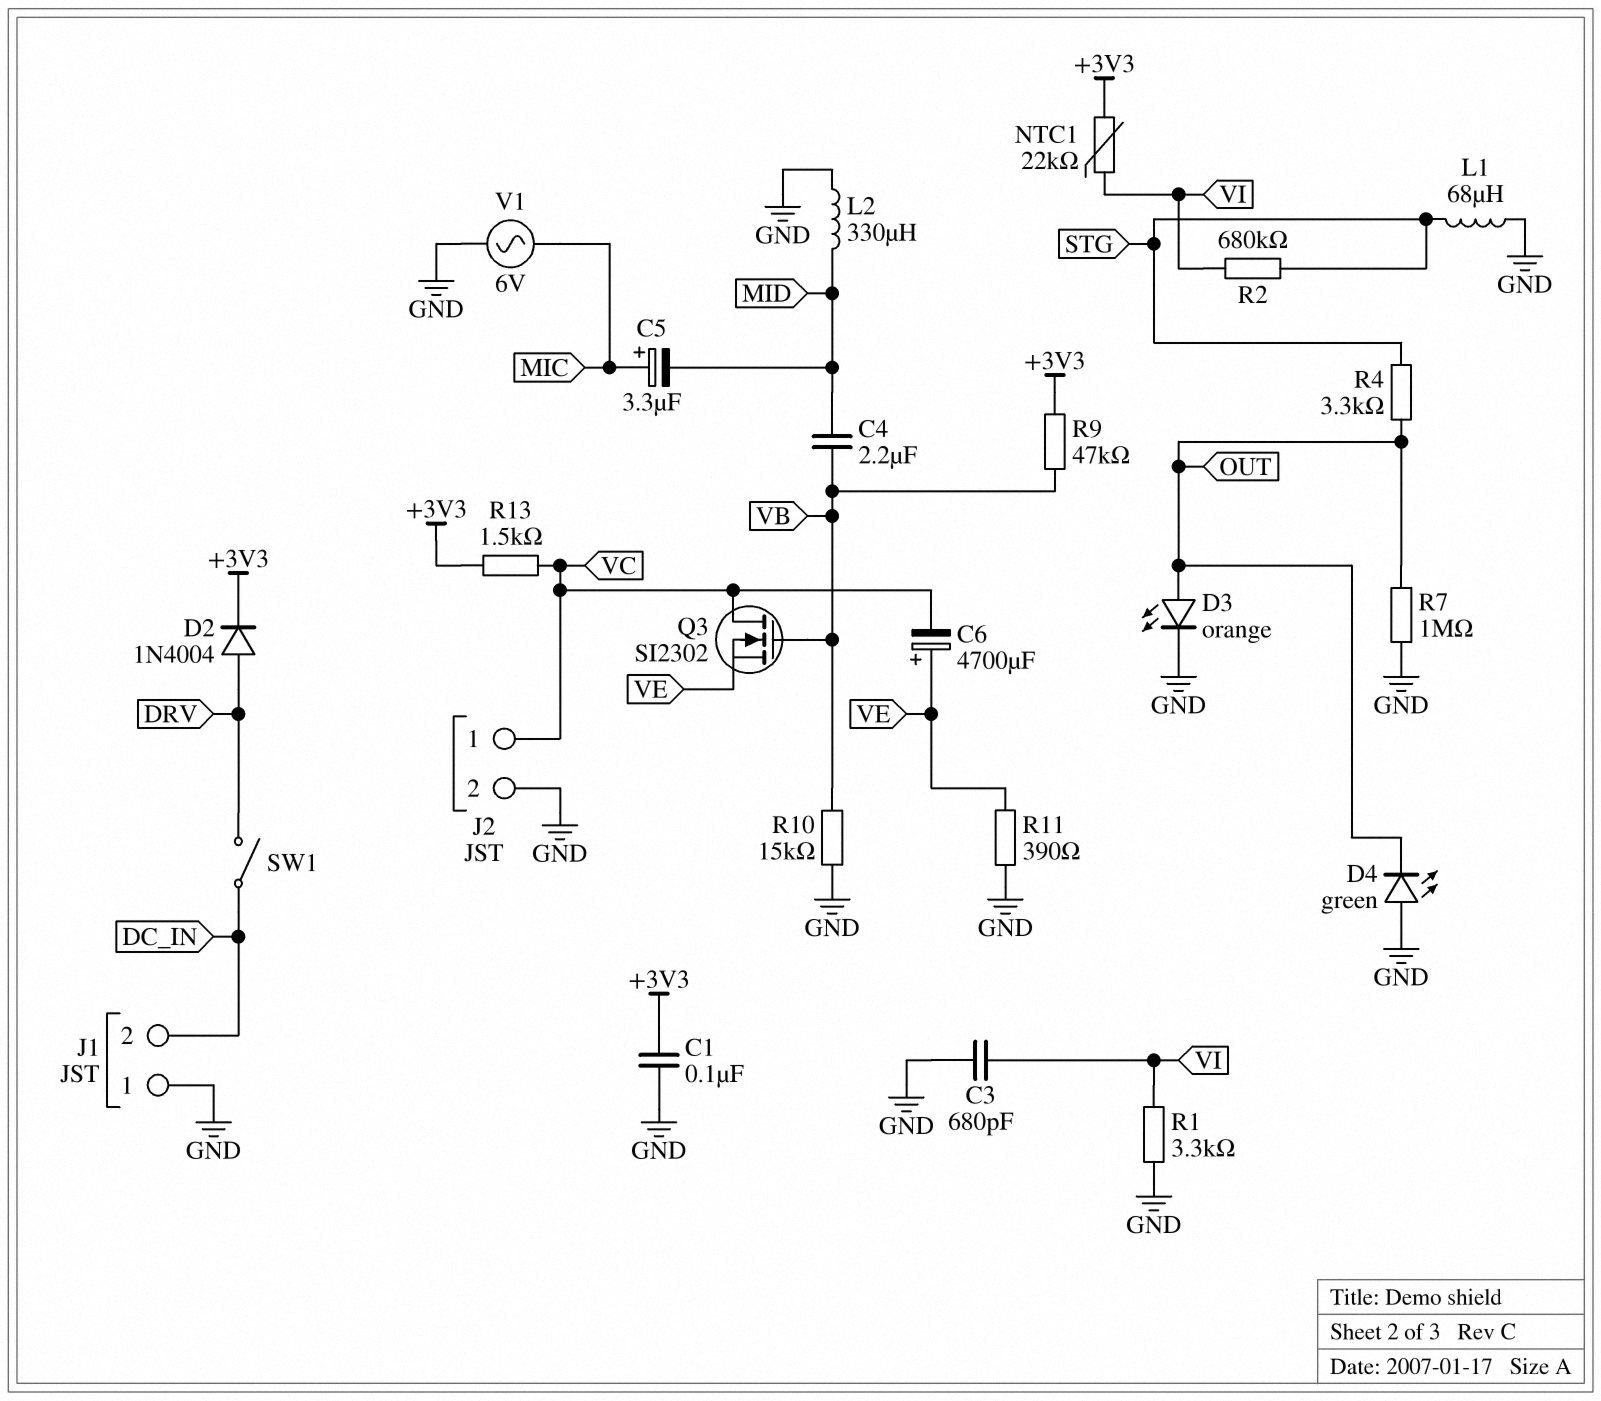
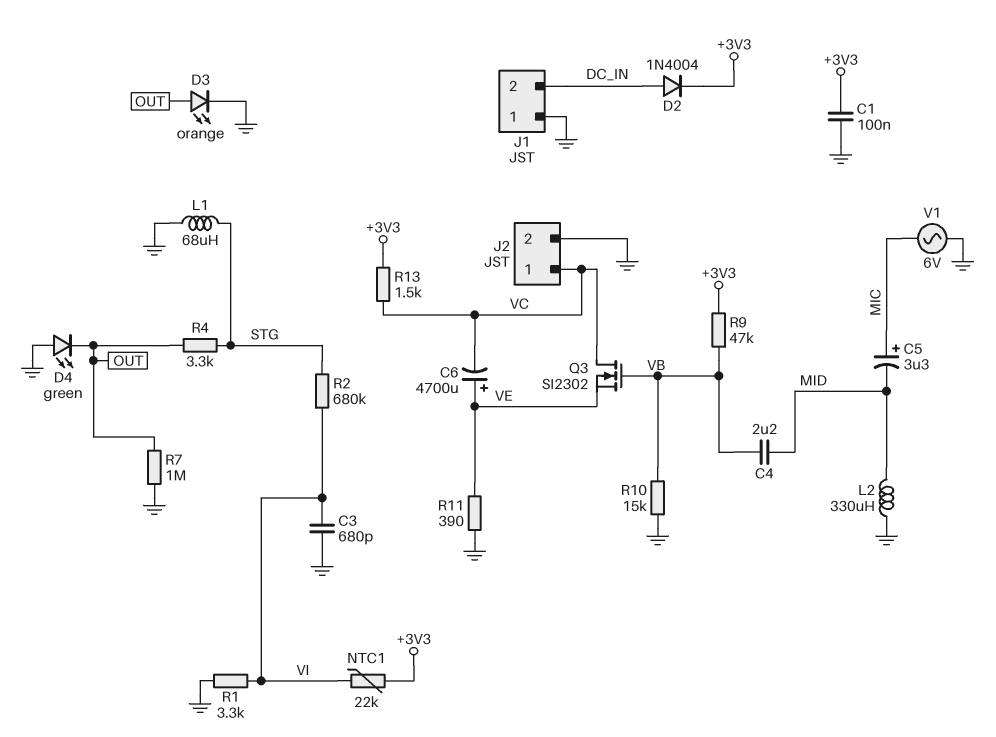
D2: diode 1N4004 (A DRV, K +3V3) -> diode 1N4004 (A DC_IN, K +3V3)
SW1: switch (DC_IN, DRV) -> none

